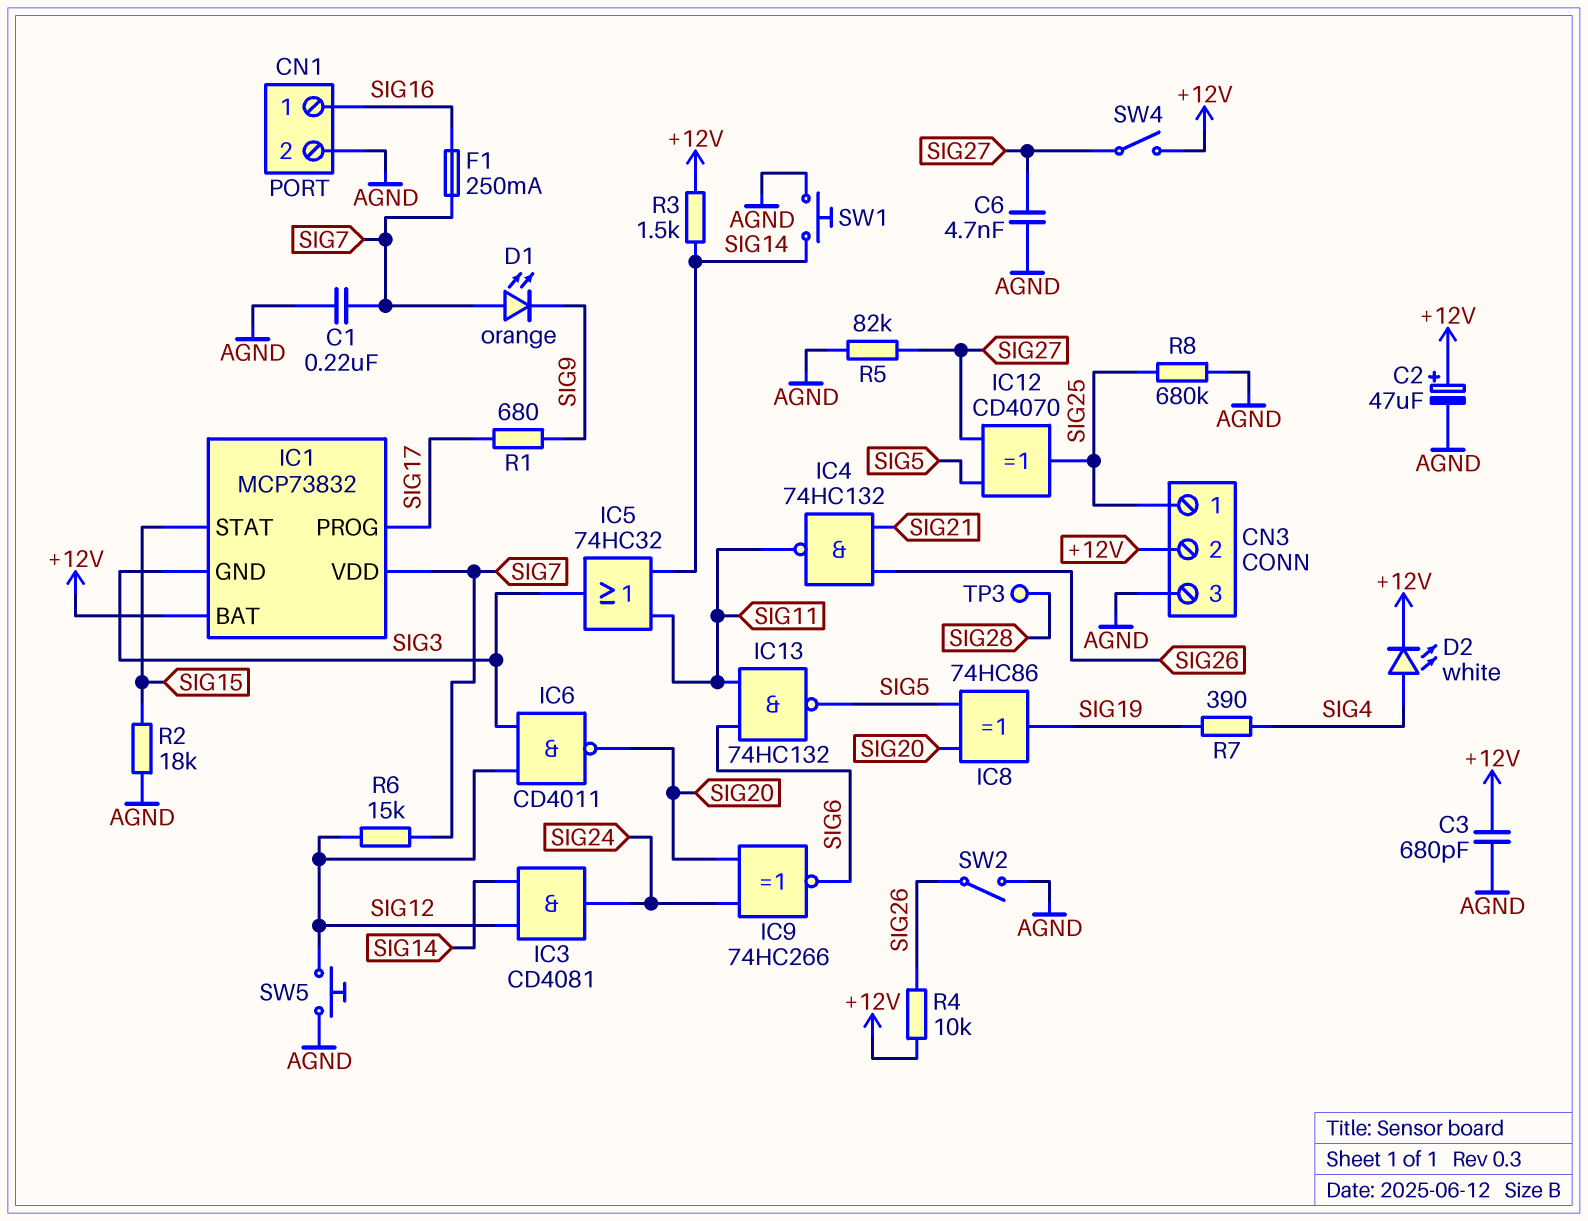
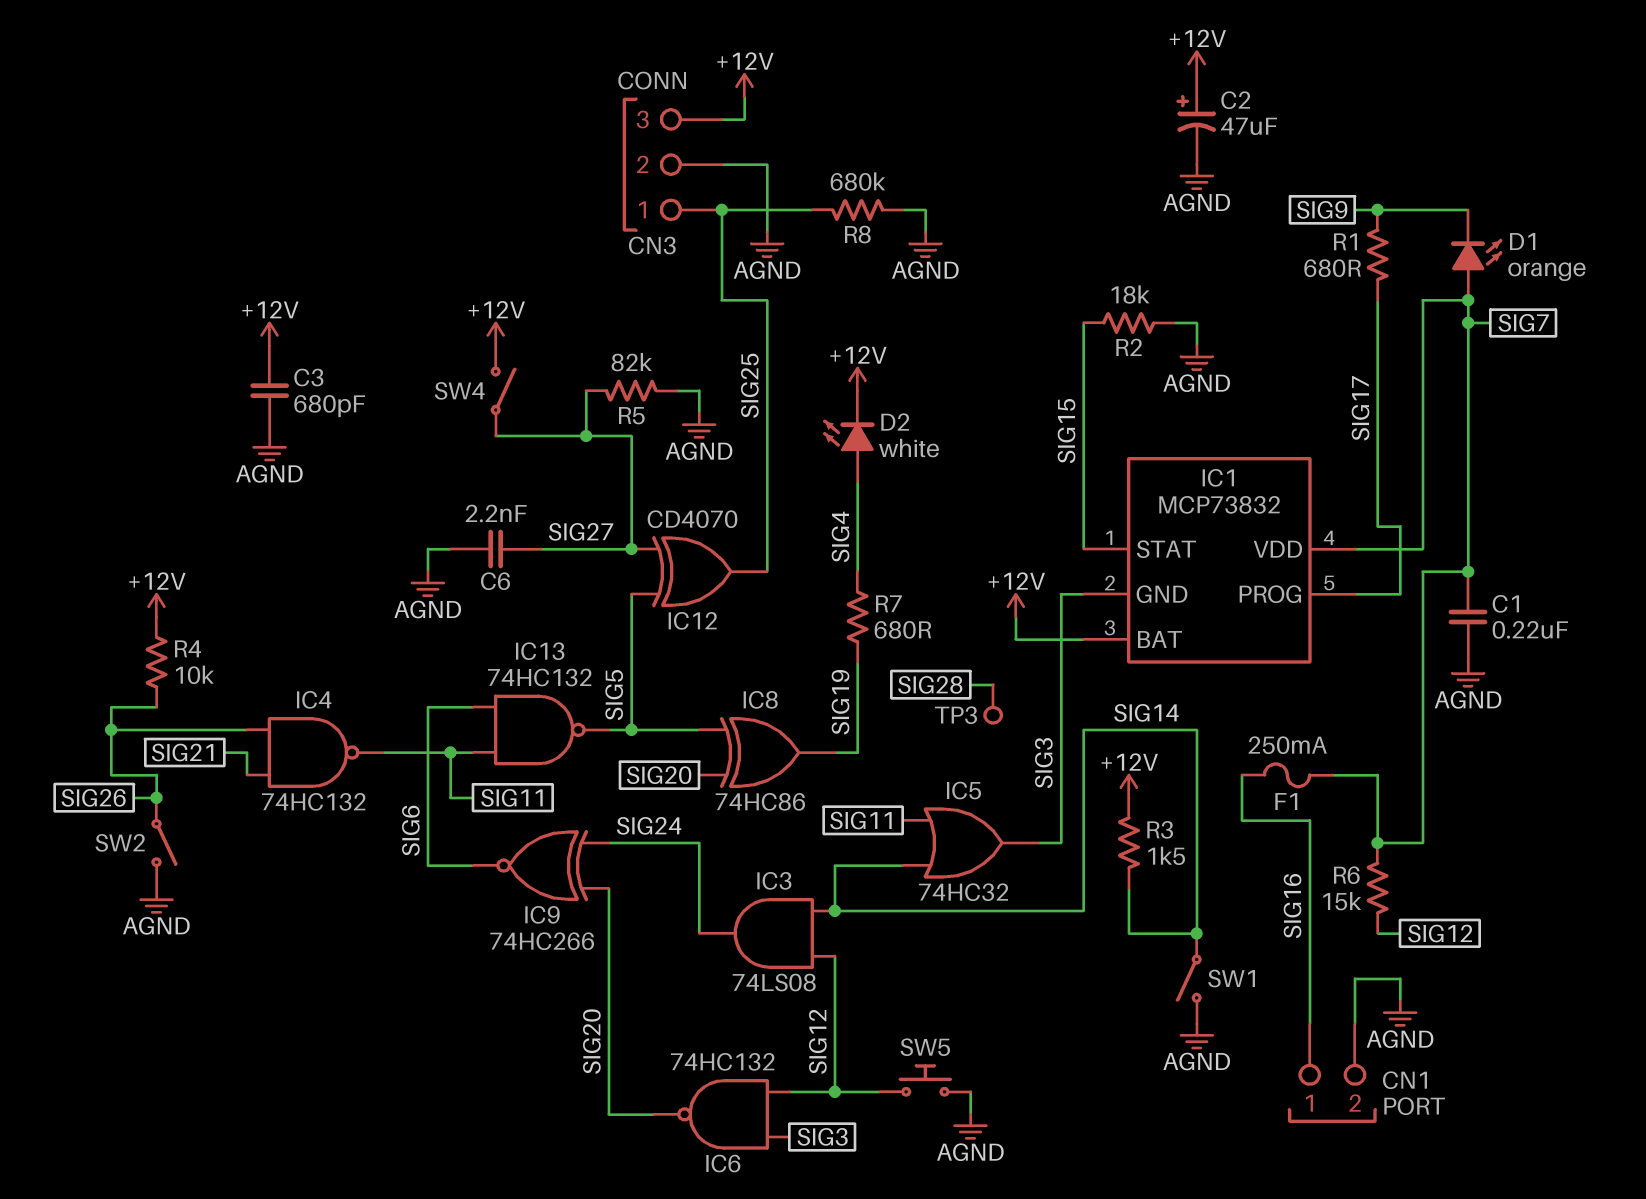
C6: 4.7nF (AGND, SIG27) -> 2.2nF (AGND, SIG27)
CN3 pin 2: +12V -> AGND
CN3 pin 3: AGND -> +12V
IC3: AND CD4081 (in SIG12, in SIG14, out SIG24) -> AND 74LS08 (in SIG12, in SIG14, out SIG24)
IC6: NAND CD4011 (in SIG3, in SIG12, out SIG20) -> NAND 74HC132 (in SIG3, in SIG12, out SIG20)
R7: 390 (SIG4, SIG19) -> 680 (SIG4, SIG19)
SW1: button (AGND, SIG14) -> switch (AGND, SIG14)

